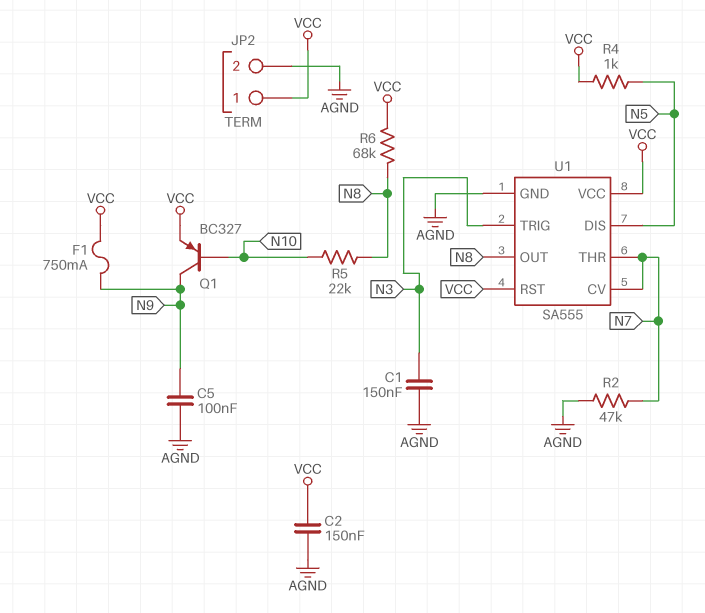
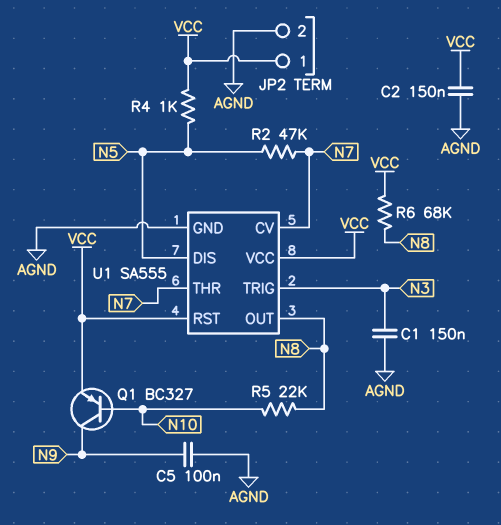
F1: 750mA (N9, VCC) -> none
R2: 47k (AGND, N7) -> 47k (N5, N7)

